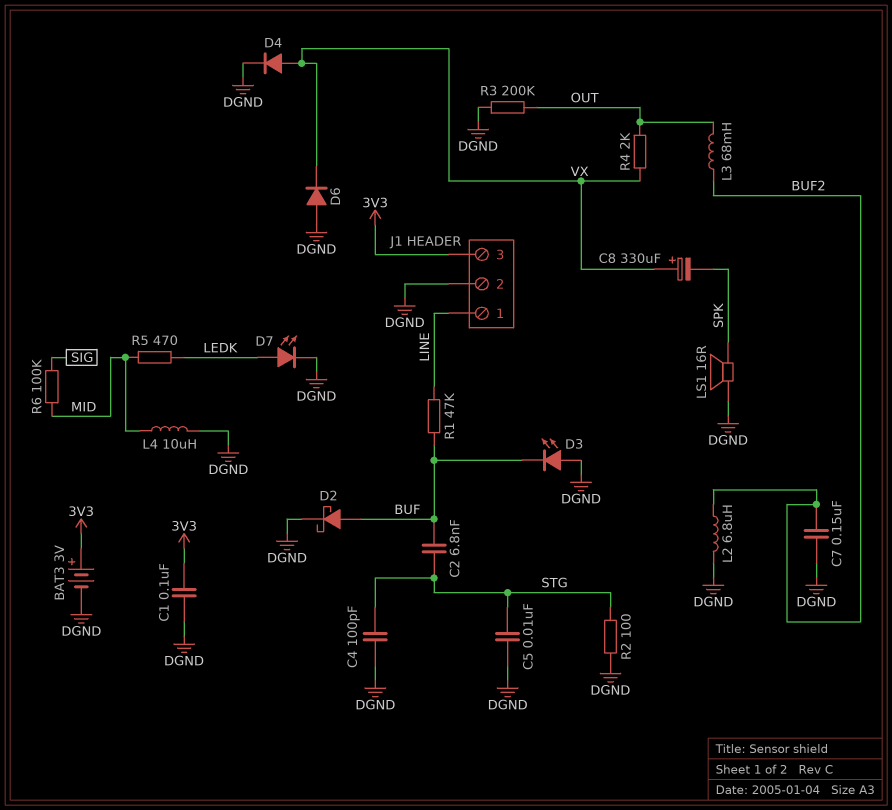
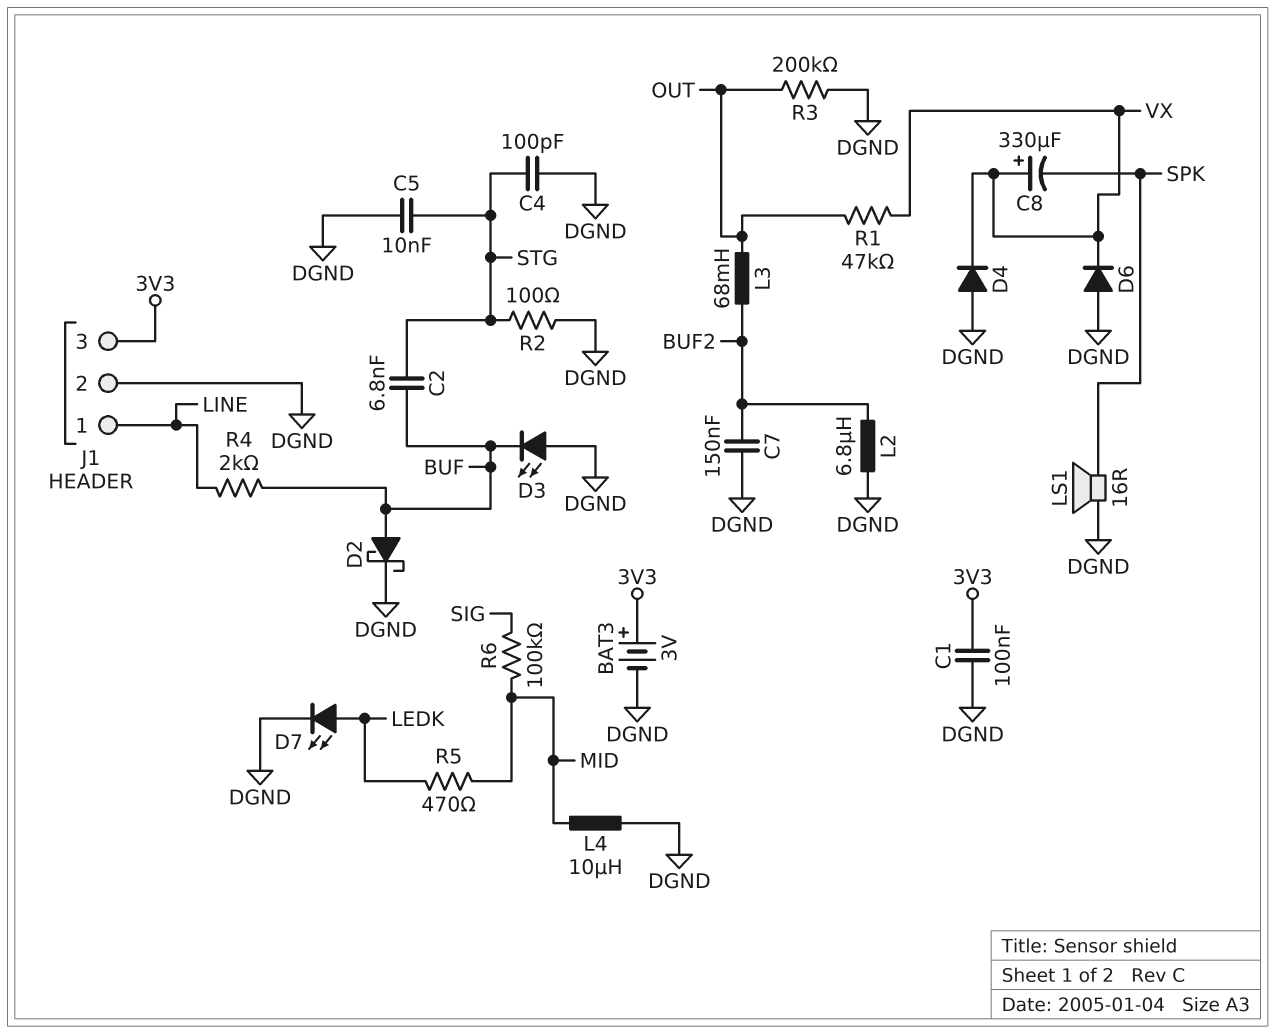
D4: diode (A VX, K DGND) -> diode (A DGND, K VX)
R1: 47k (BUF, LINE) -> 47k (OUT, VX)
R4: 2k (OUT, VX) -> 2k (BUF, LINE)

